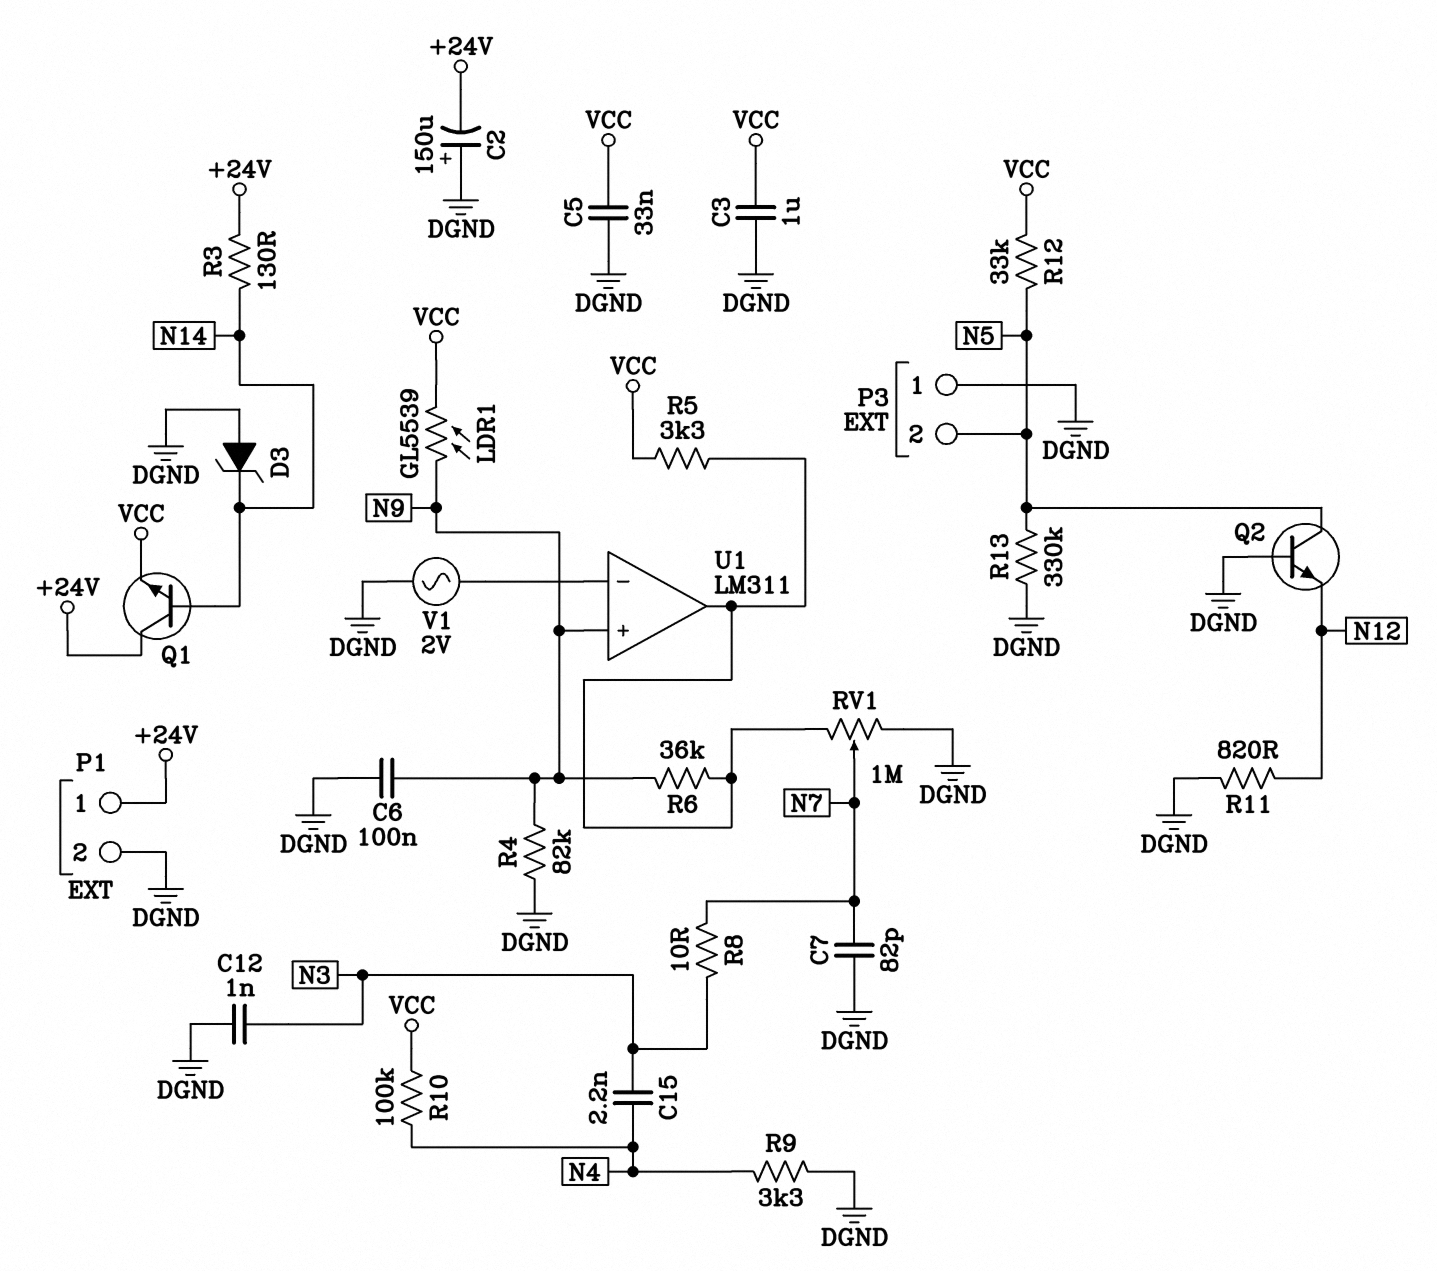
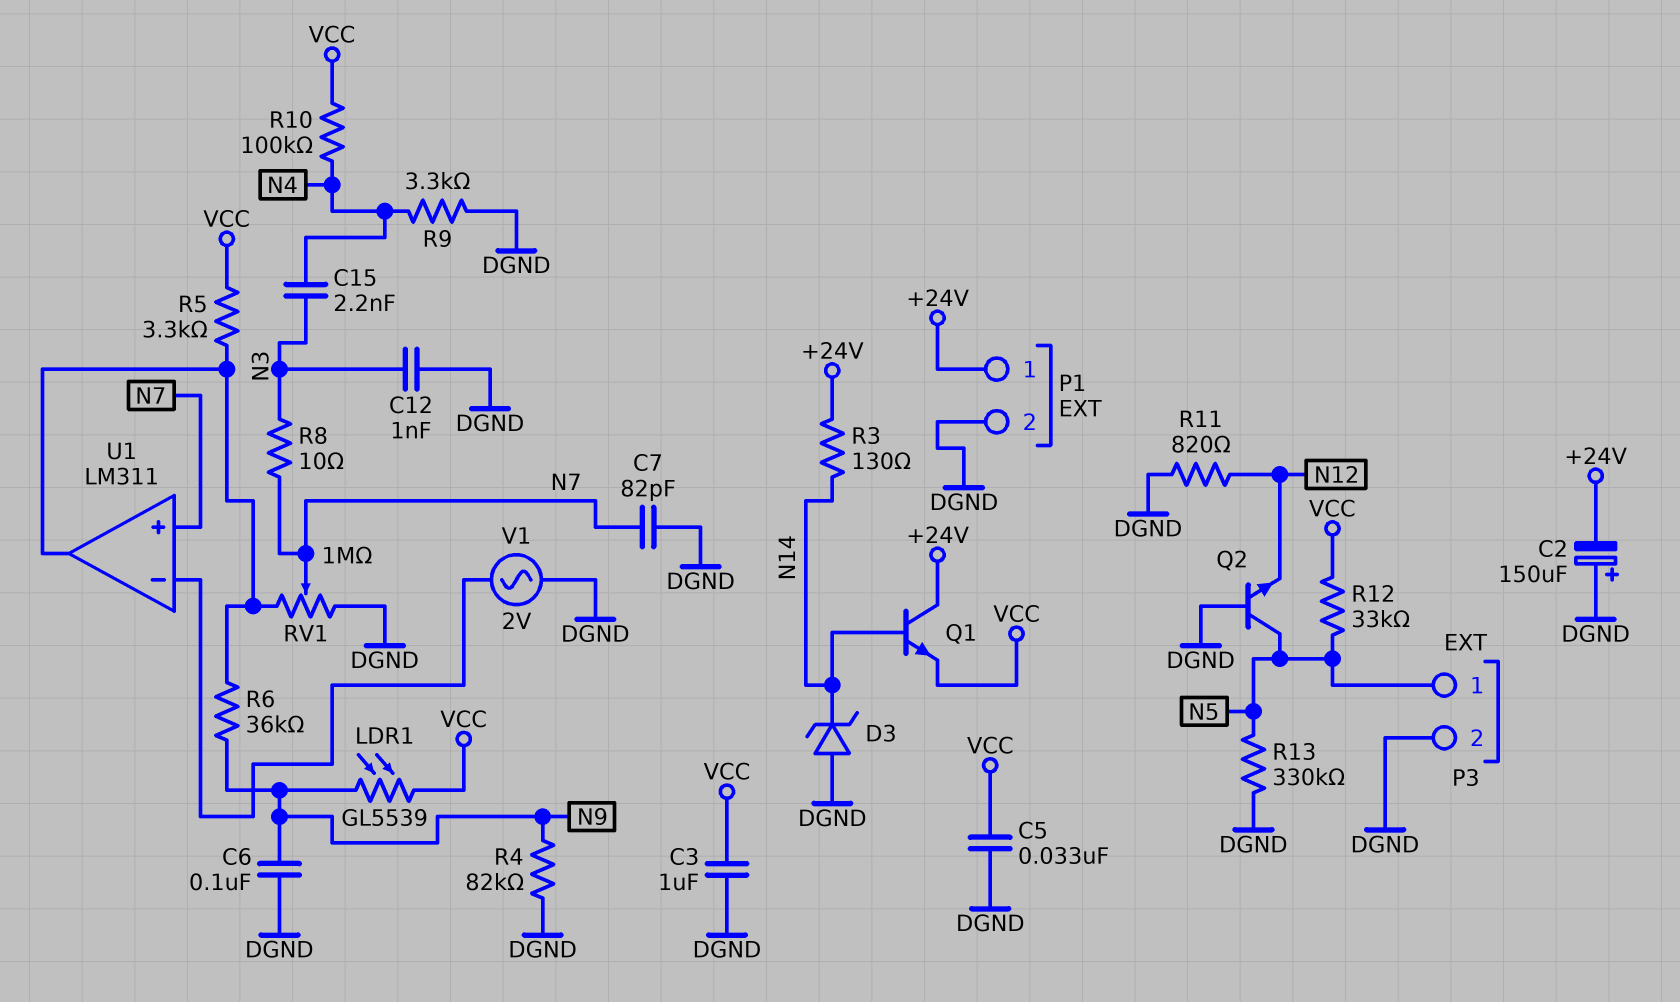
P3 pin 1: DGND -> N5
P3 pin 2: N5 -> DGND
U1 pin in+: N9 -> N7

